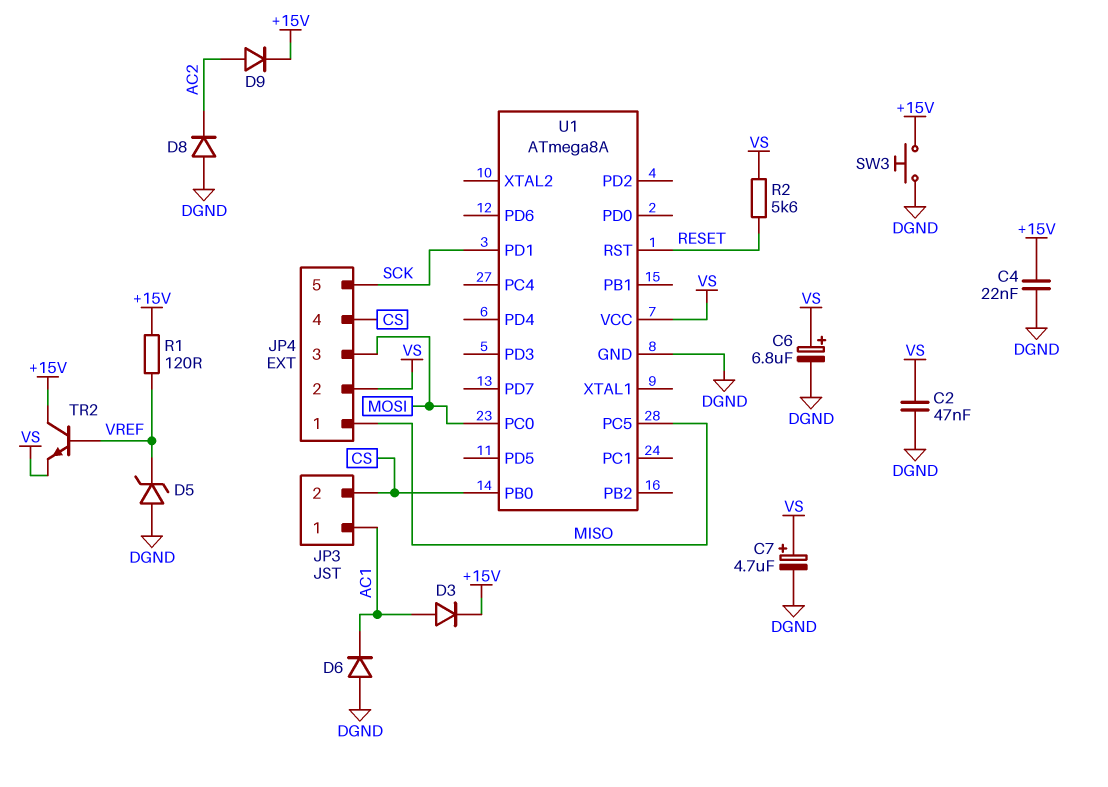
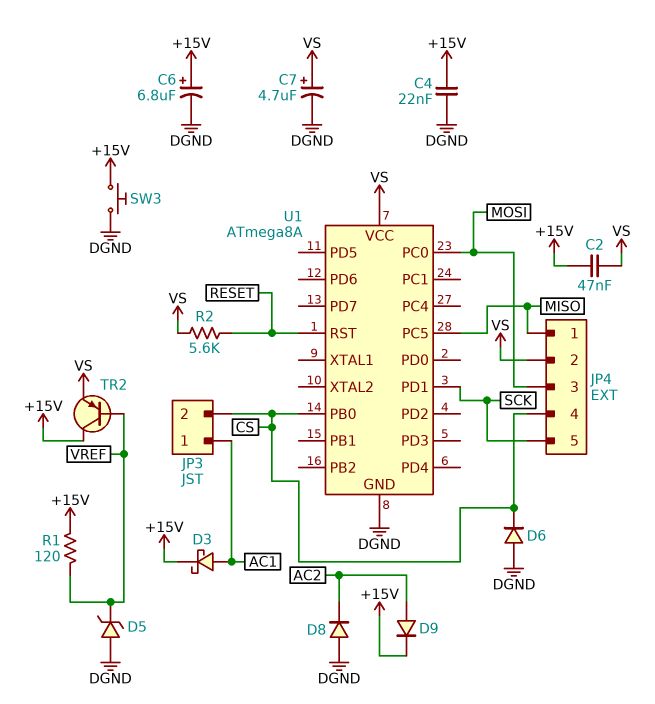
C2: 47nF (DGND, VS) -> 47nF (+15V, VS)
C6: 6.8uF (plus VS, minus DGND) -> 6.8uF (plus +15V, minus DGND)
D3: diode (A AC1, K +15V) -> schottky (A AC1, K +15V)
D6: diode (A DGND, K AC1) -> diode (A DGND, K CS)
TR2: NPN (B VREF, C +15V, E VS) -> PNP (B VREF, C +15V, E VS)

